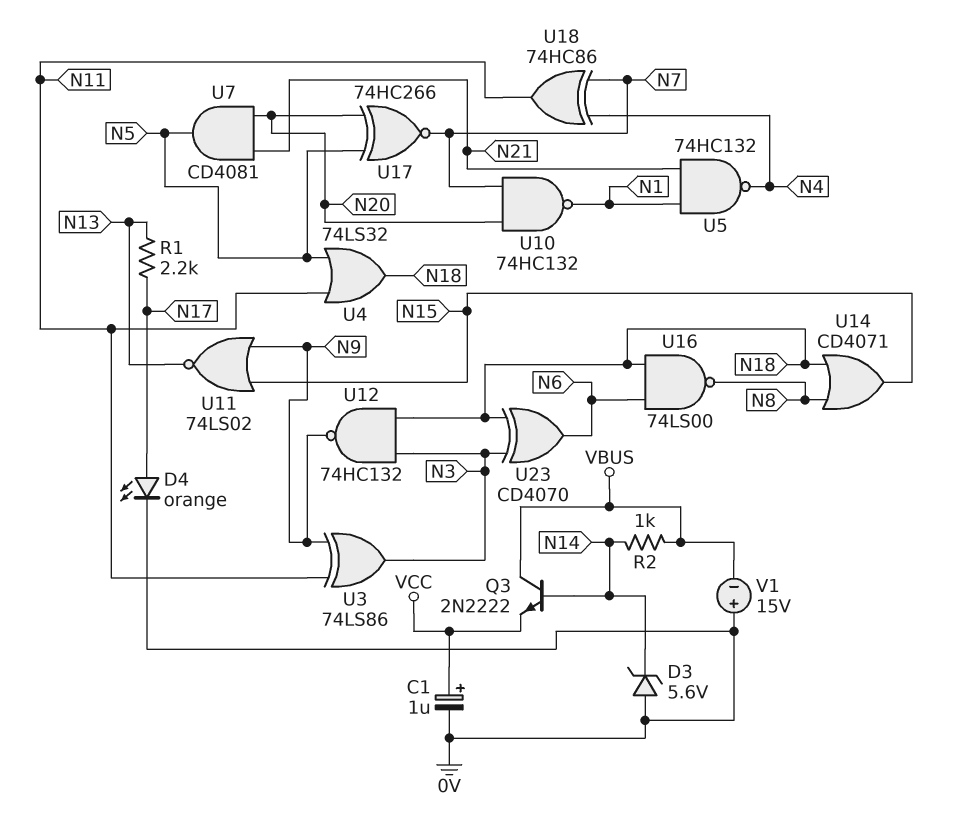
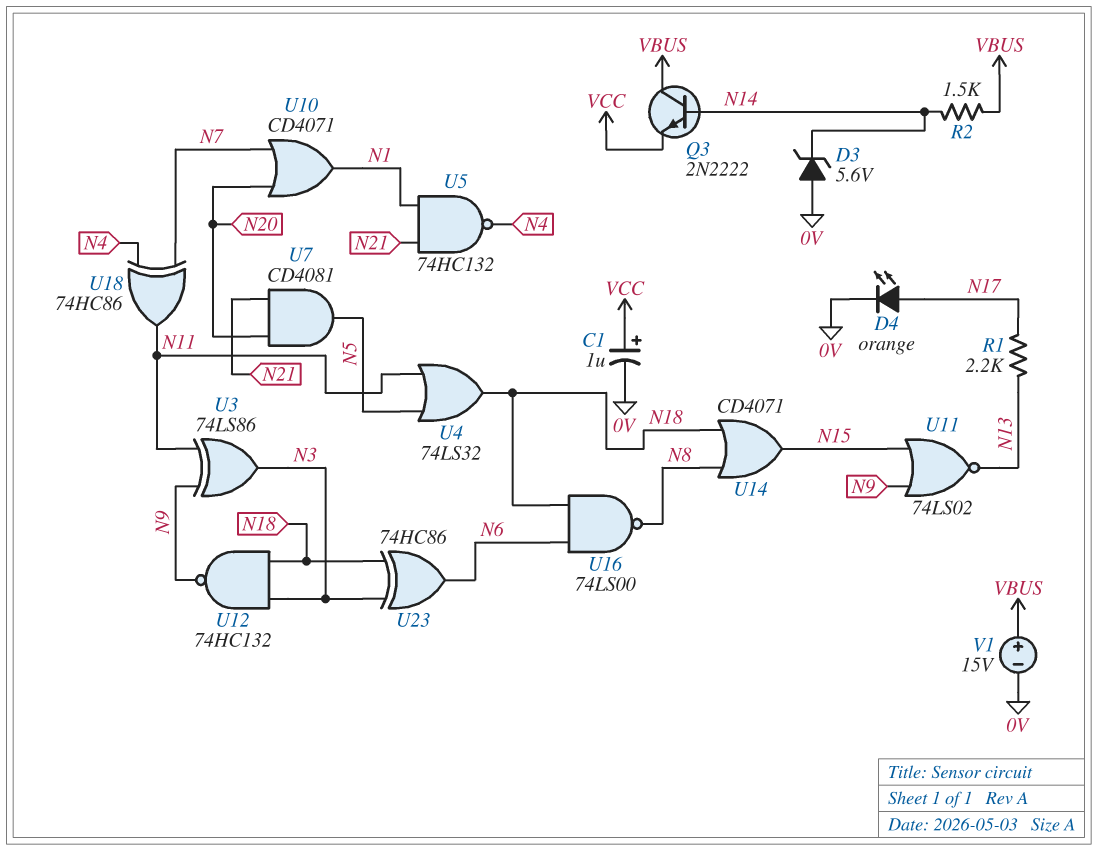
R2: 1k (N14, VBUS) -> 1.5k (N14, VBUS)
U10: NAND 74HC132 (in N7, in N20, out N1) -> OR CD4071 (in N7, in N20, out N1)
U17: XNOR 74HC266 (in N5, in N20, out N7) -> none
U23: XOR CD4070 (in N3, in N18, out N6) -> XOR 74HC86 (in N3, in N18, out N6)
V1: 15V (plus 0V, minus VBUS) -> 15V (plus VBUS, minus 0V)

